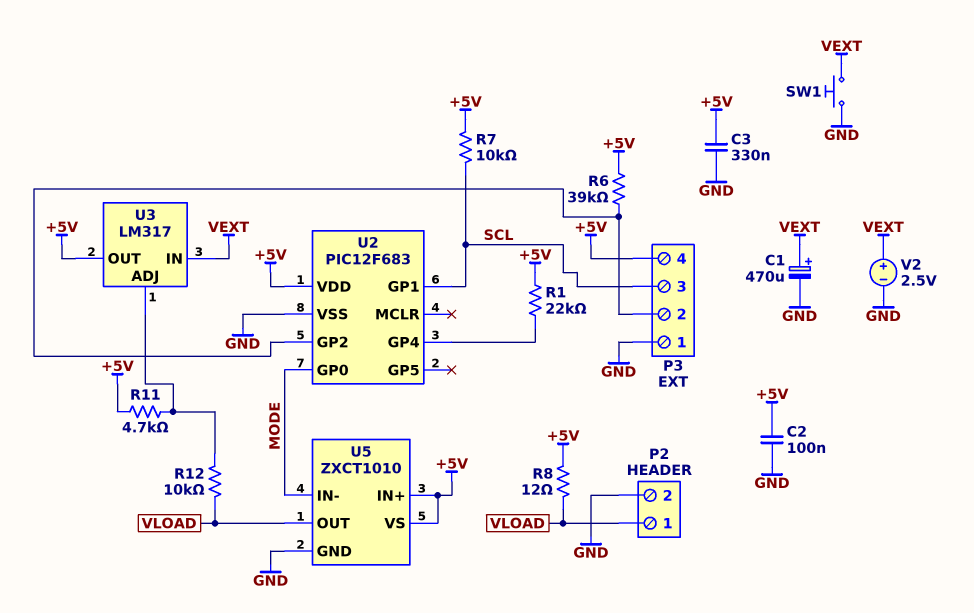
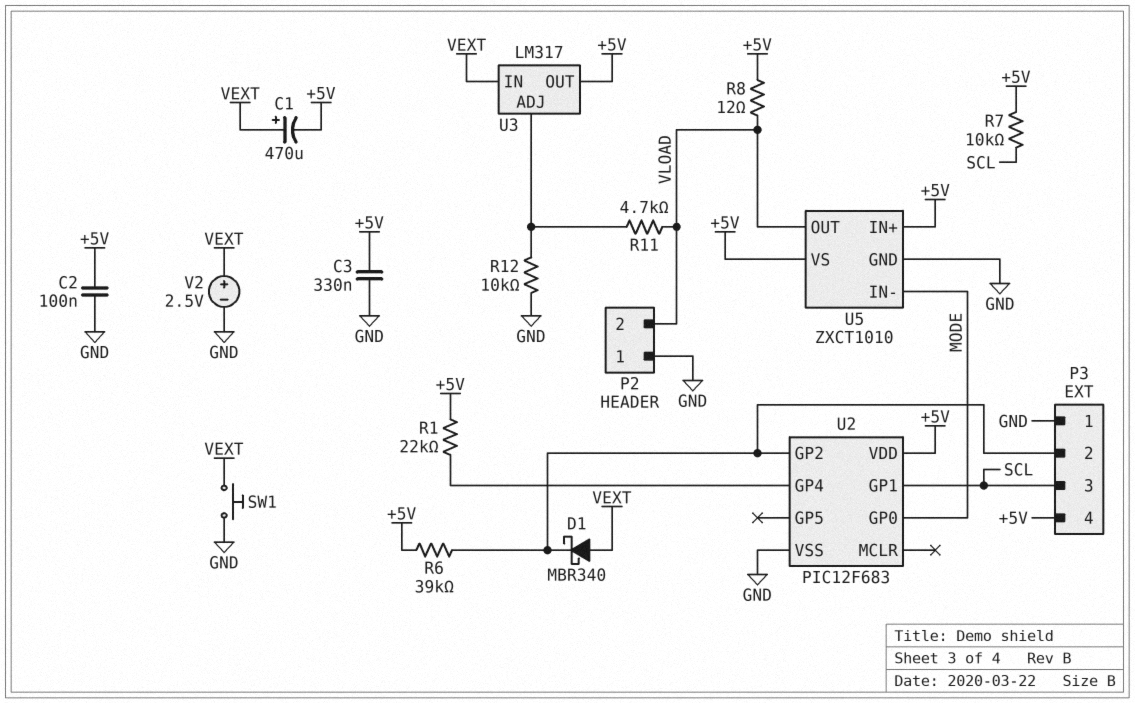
C1: 470uF (plus VEXT, minus GND) -> 470uF (plus VEXT, minus +5V)
D1: none -> schottky MBR340 (A VEXT, K P3/2)
P2 pin 1: VLOAD -> GND
P2 pin 2: GND -> VLOAD
R11: 4.7k (+5V, U3/ADJ) -> 4.7k (U3/ADJ, VLOAD)
R12: 10k (U3/ADJ, VLOAD) -> 10k (GND, U3/ADJ)

